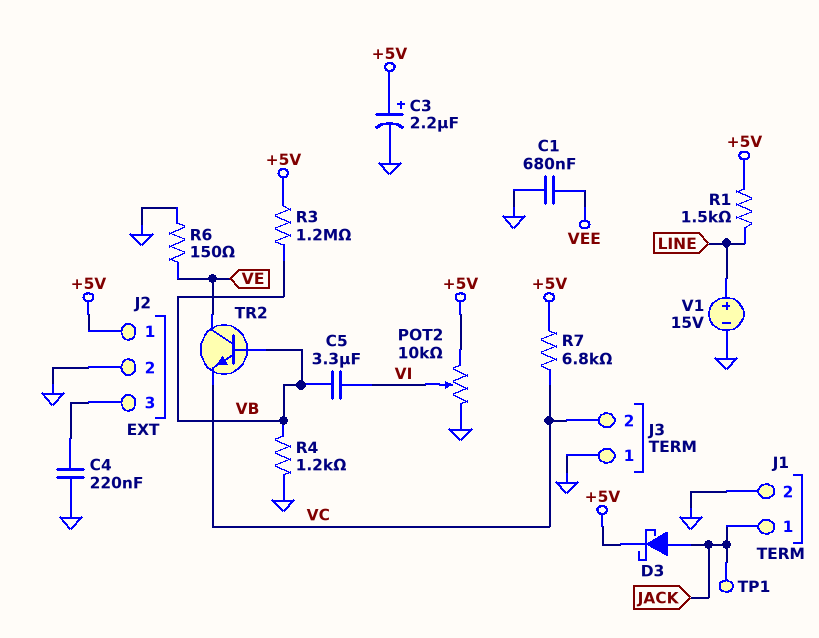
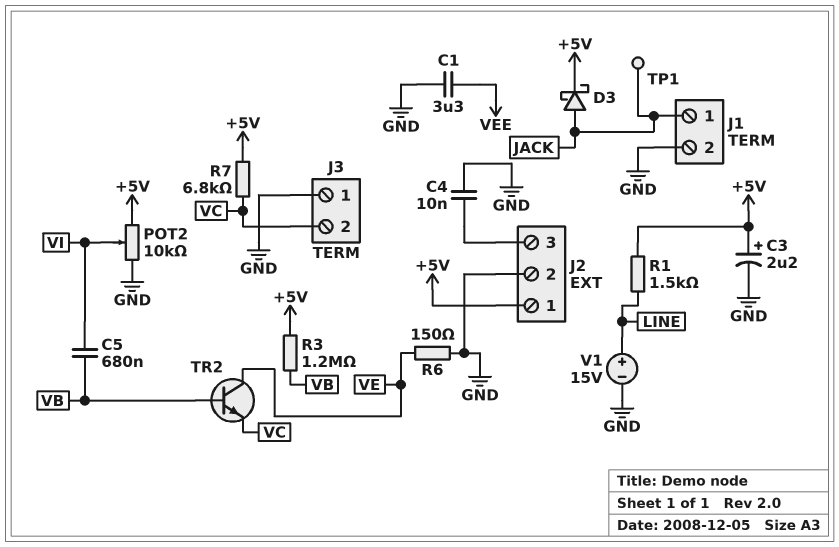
C1: 680nF (GND, VEE) -> 3.3uF (GND, VEE)
C4: 220nF (GND, J2/3) -> 10nF (GND, J2/3)
C5: 3.3uF (VB, VI) -> 680nF (VB, VI)
R4: 1.2k (GND, VB) -> none

